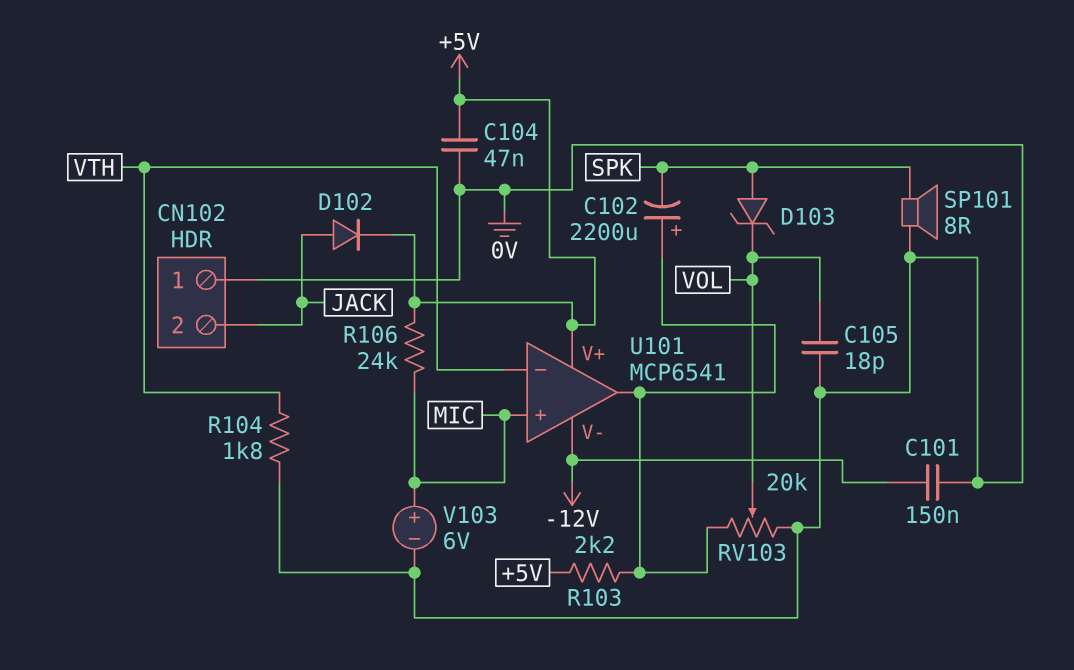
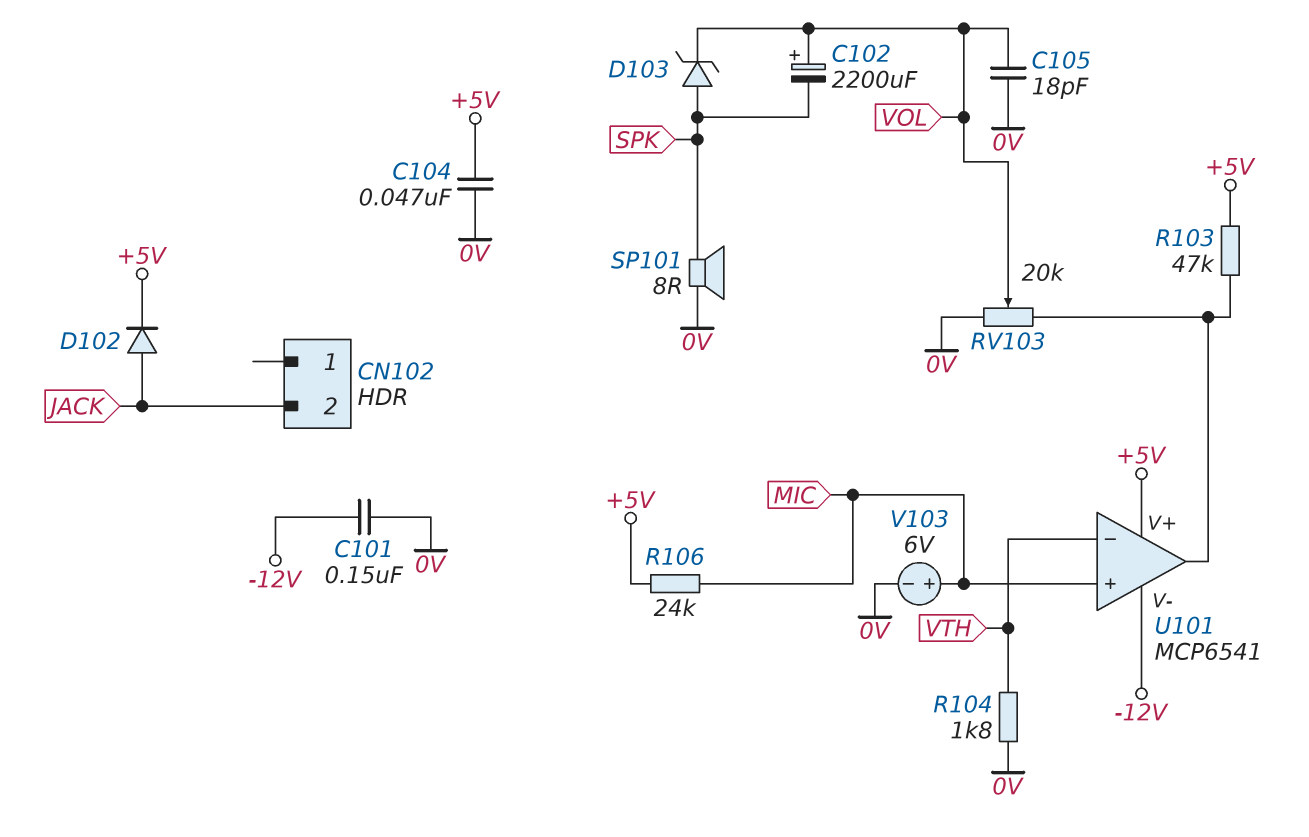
C102: 2200uF (plus U101/out, minus SPK) -> 2200uF (plus VOL, minus SPK)
CN102 pin 1: 0V -> none
R103: 2.2k (+5V, U101/out) -> 47k (+5V, U101/out)

